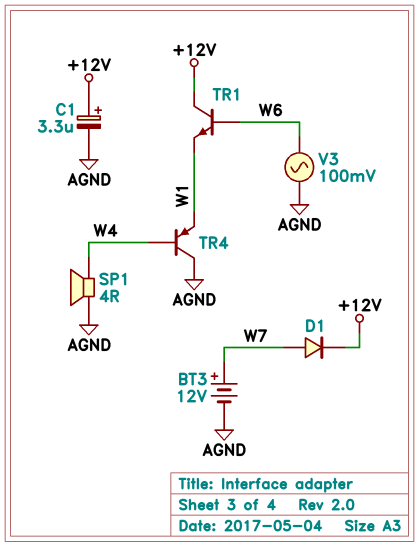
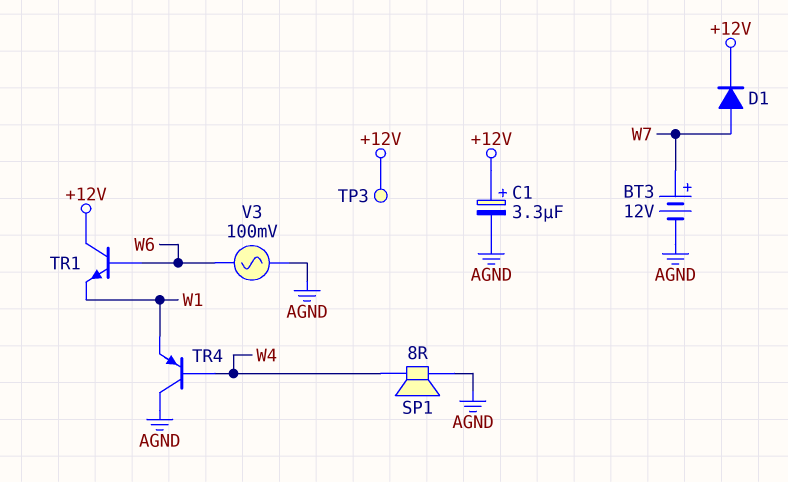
SP1: speaker 4R (AGND, W4) -> speaker 8R (AGND, W4)
TP3: none -> test point (+12V)

